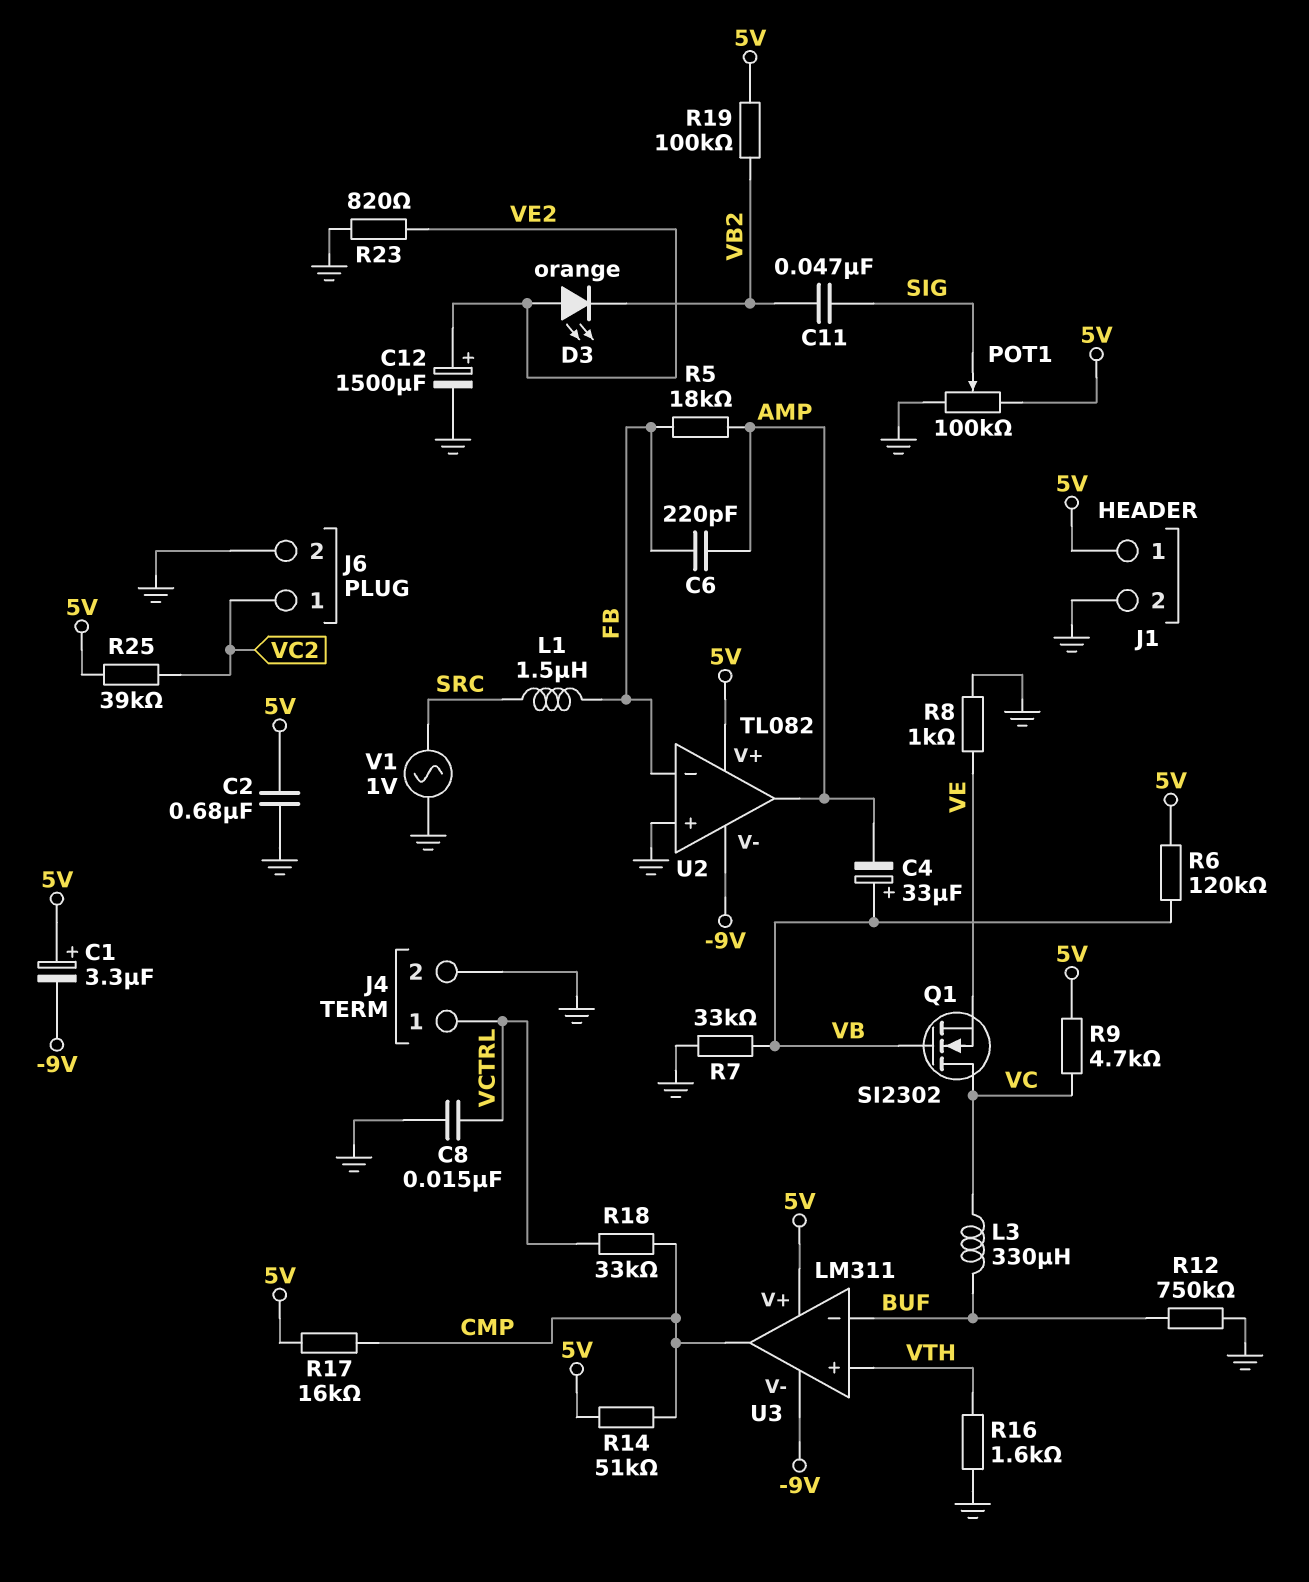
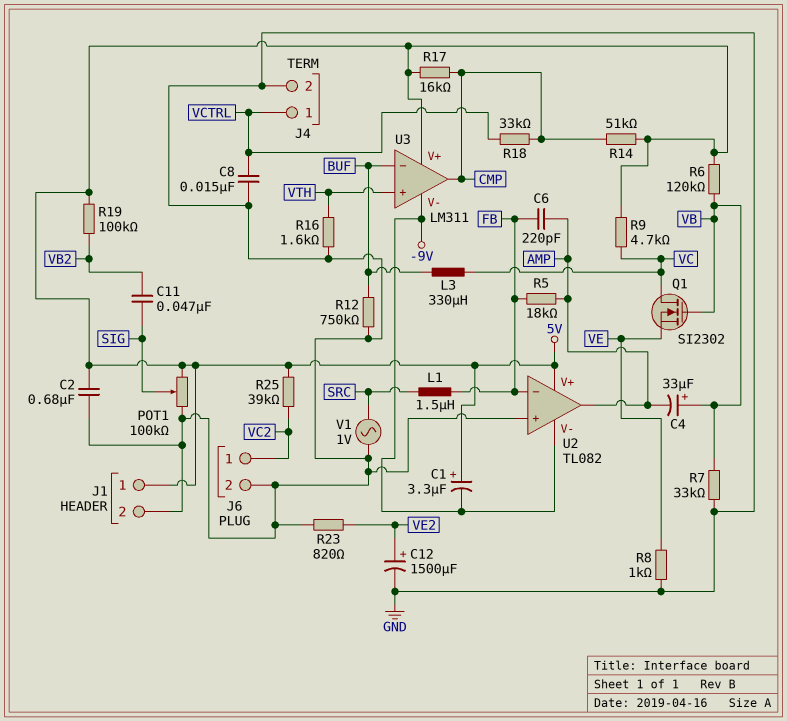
D3: LED orange (A VE2, K VB2) -> none

